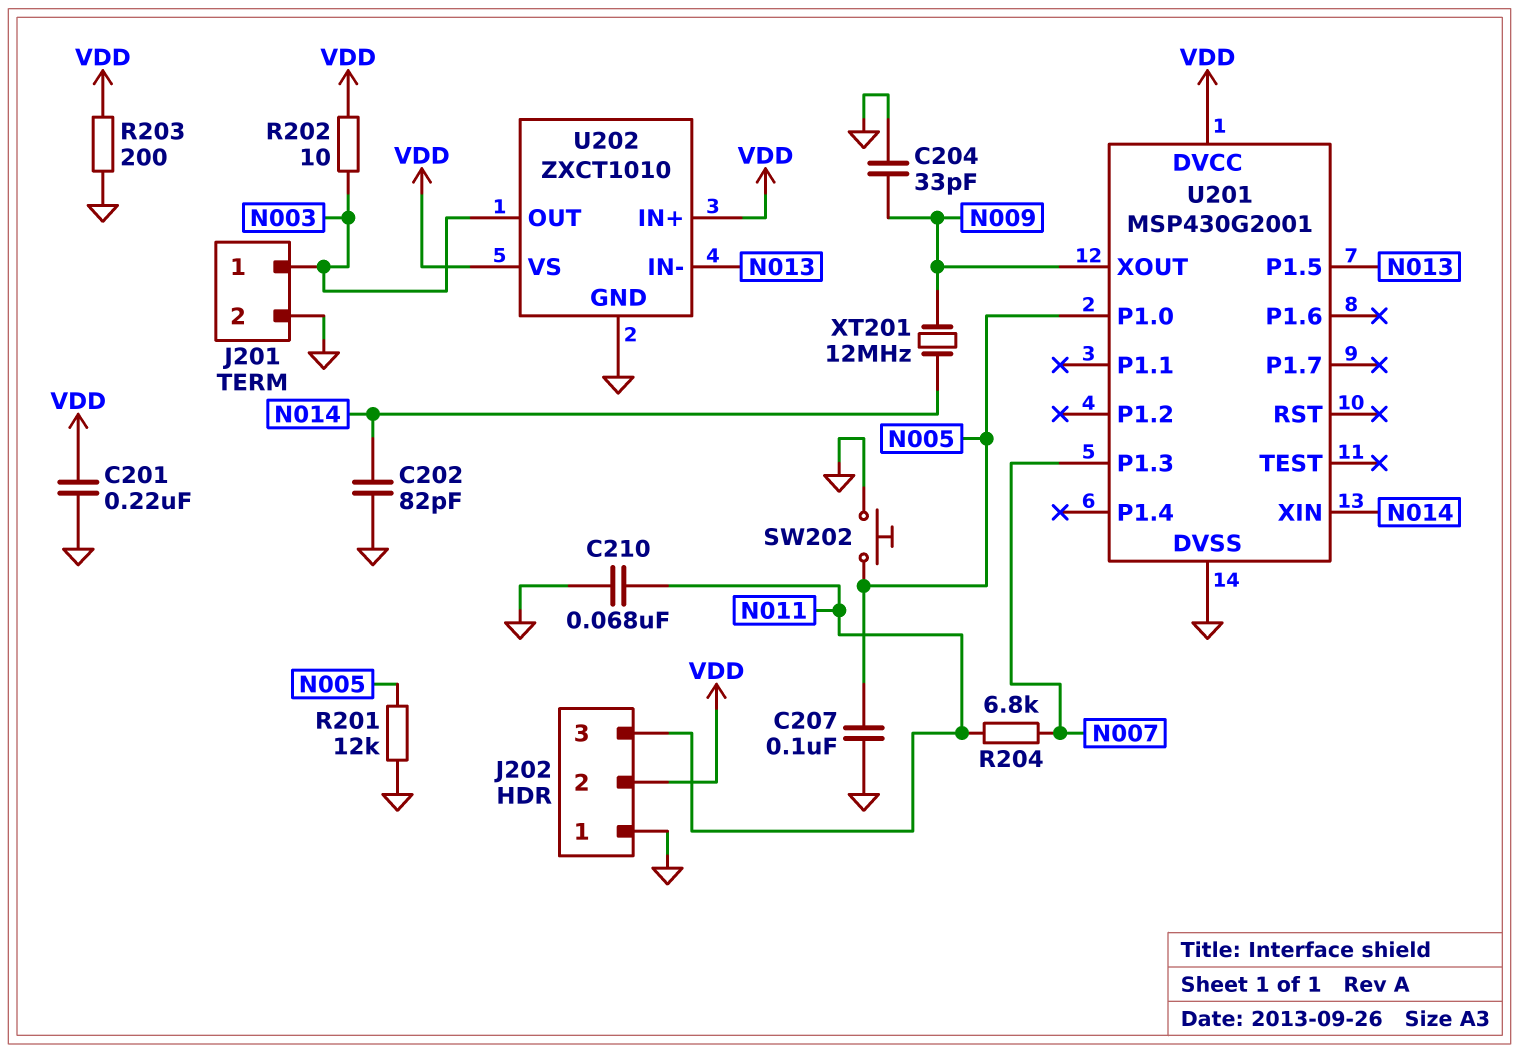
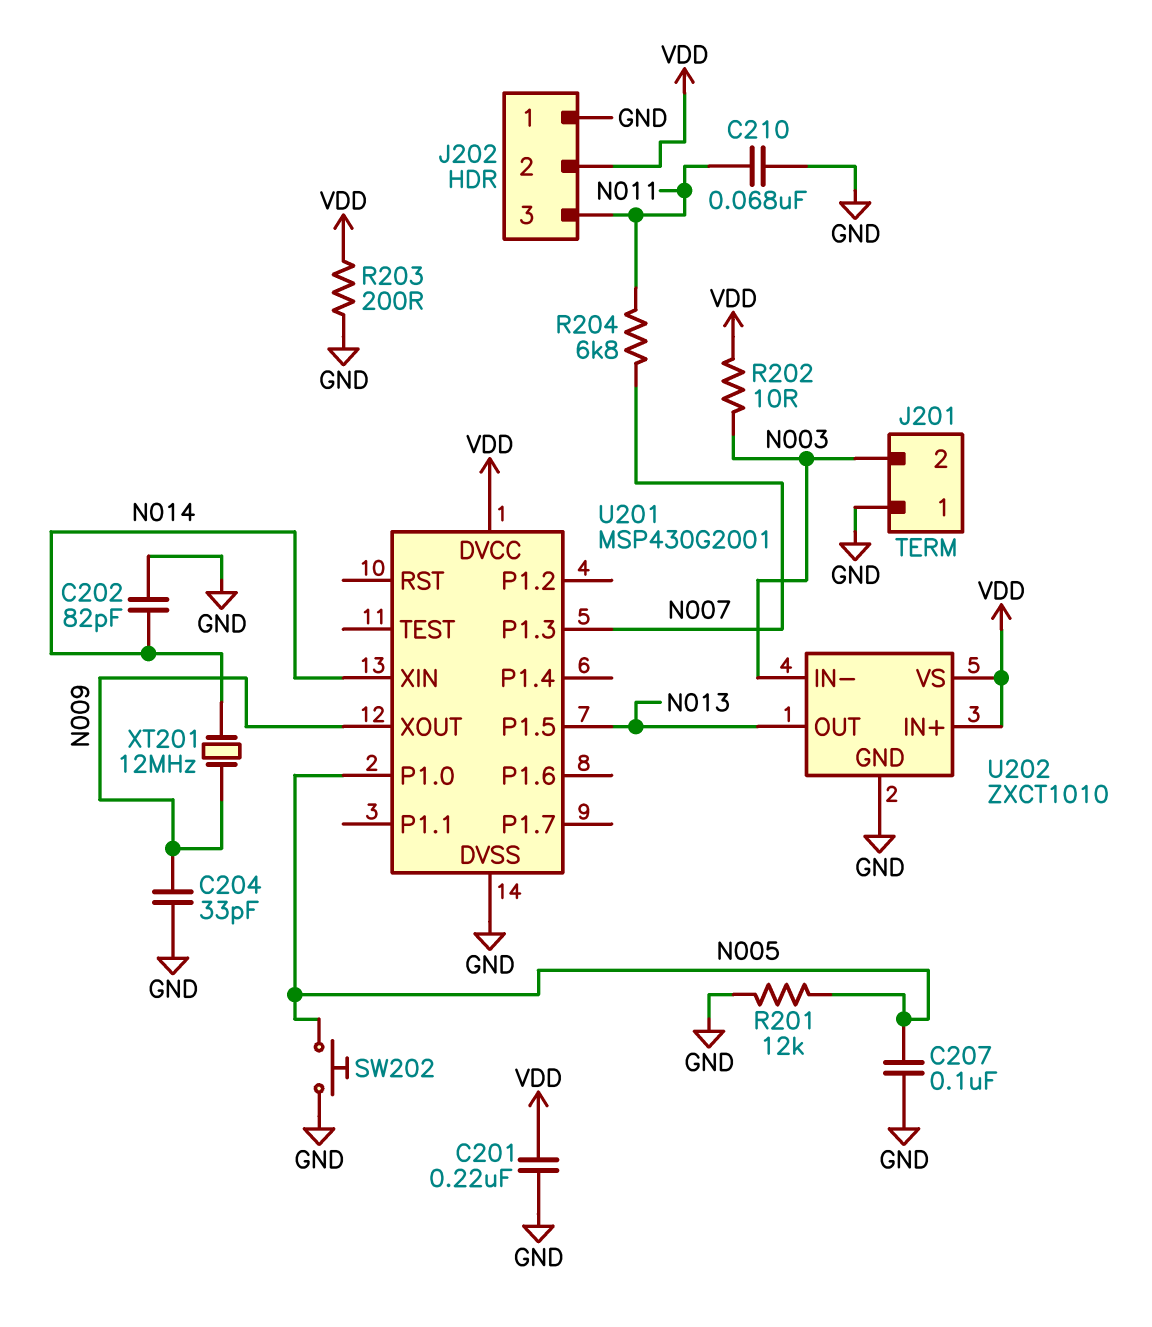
J201 pin 1: N003 -> GND
J201 pin 2: GND -> N003
U202 pin IN-: N013 -> N003
U202 pin OUT: N003 -> N013

